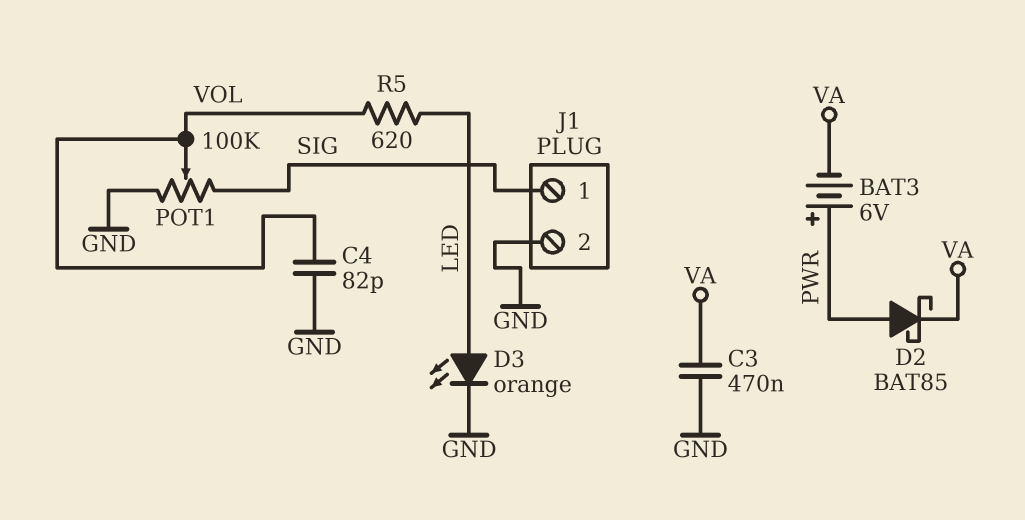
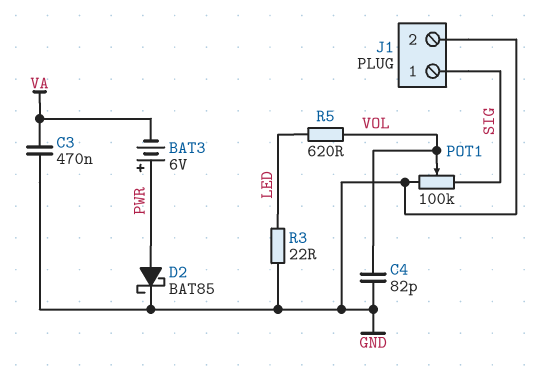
D2: schottky BAT85 (A PWR, K VA) -> schottky BAT85 (A PWR, K GND)
D3: LED orange (A LED, K GND) -> none
R3: none -> 22 (GND, LED)

